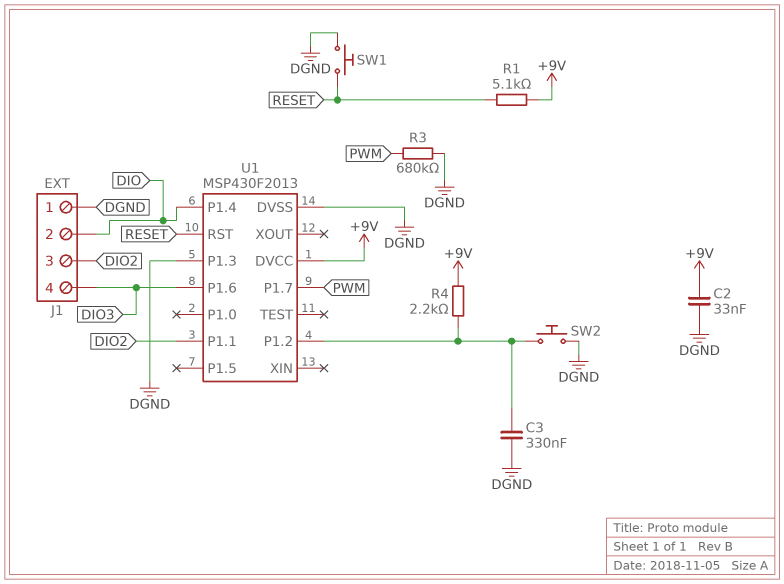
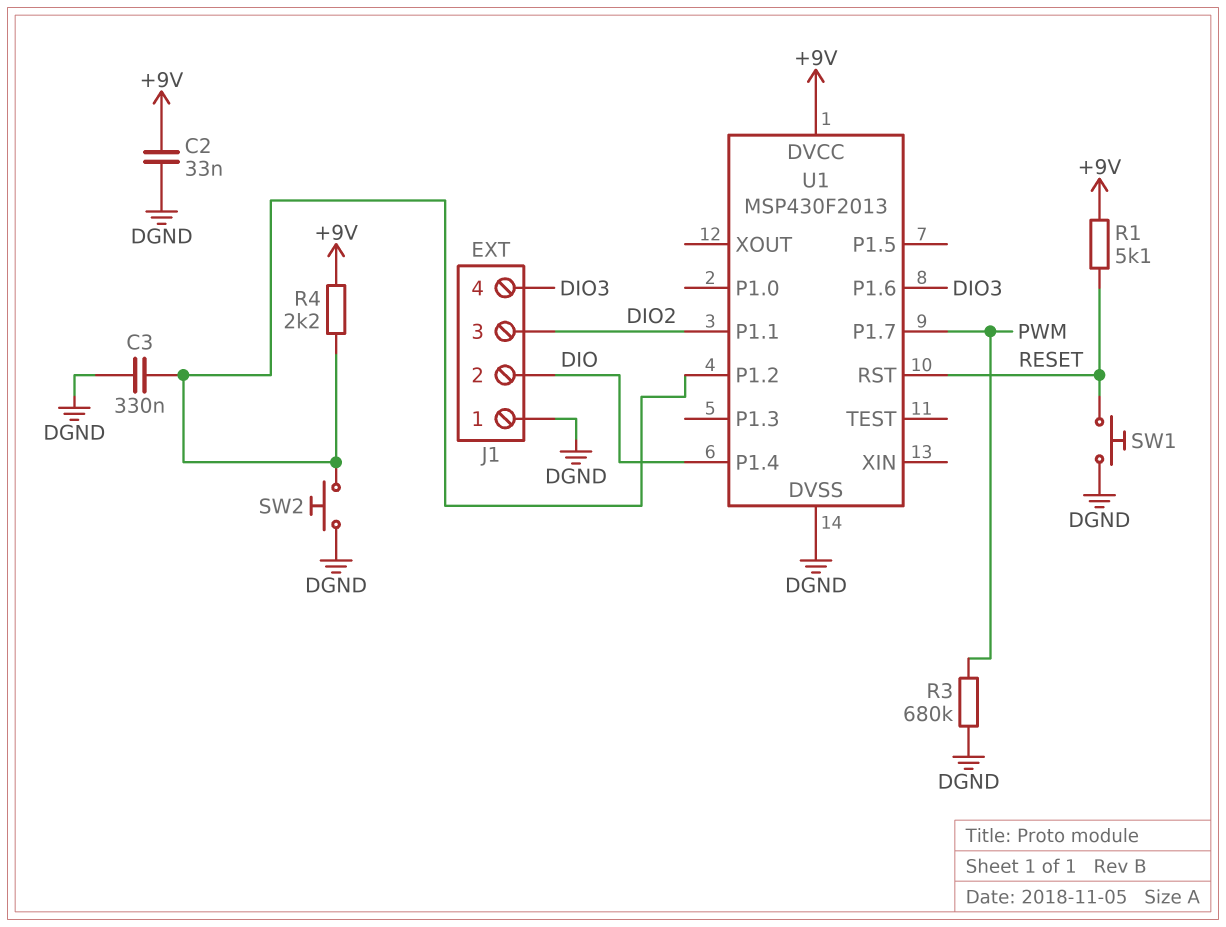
U1 pin P1.3: DGND -> none

